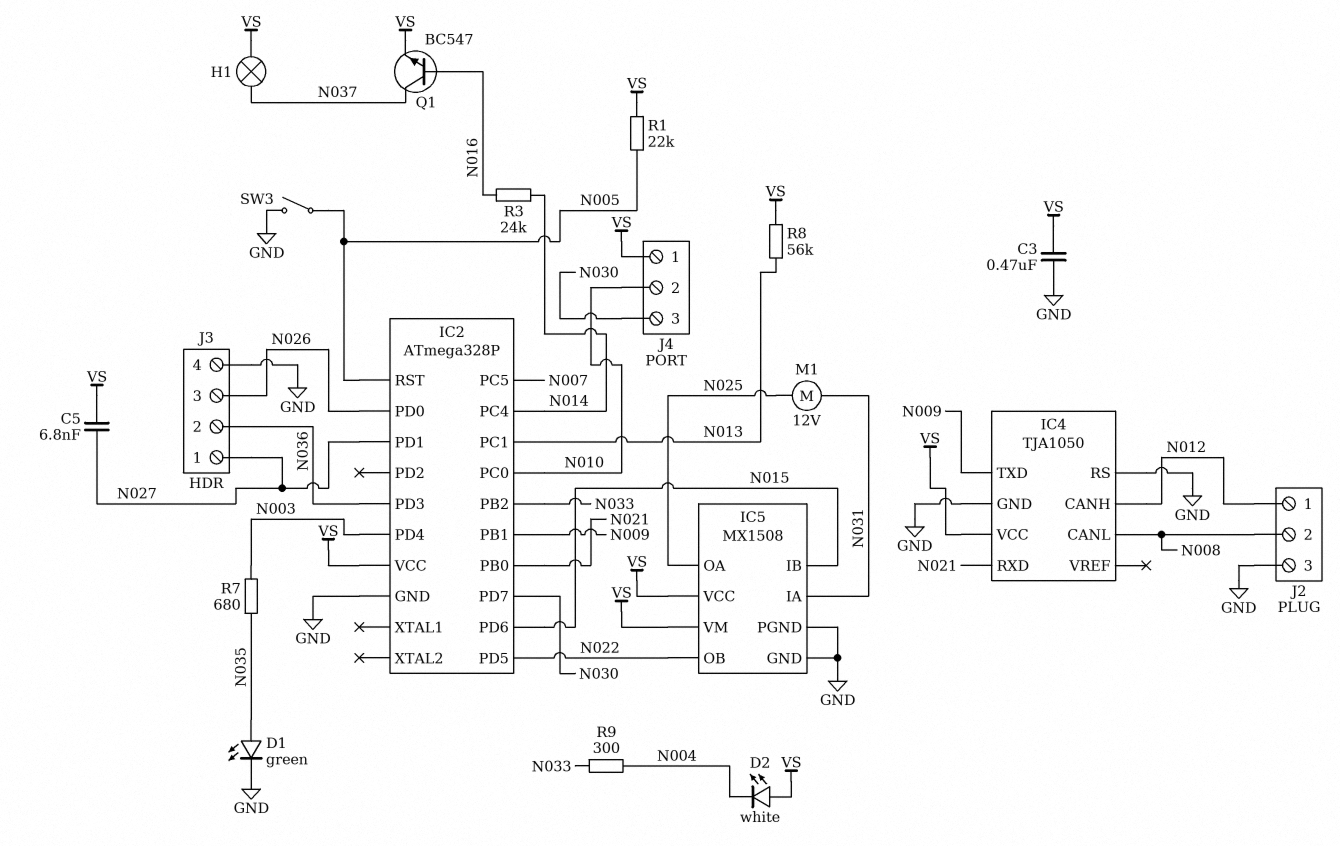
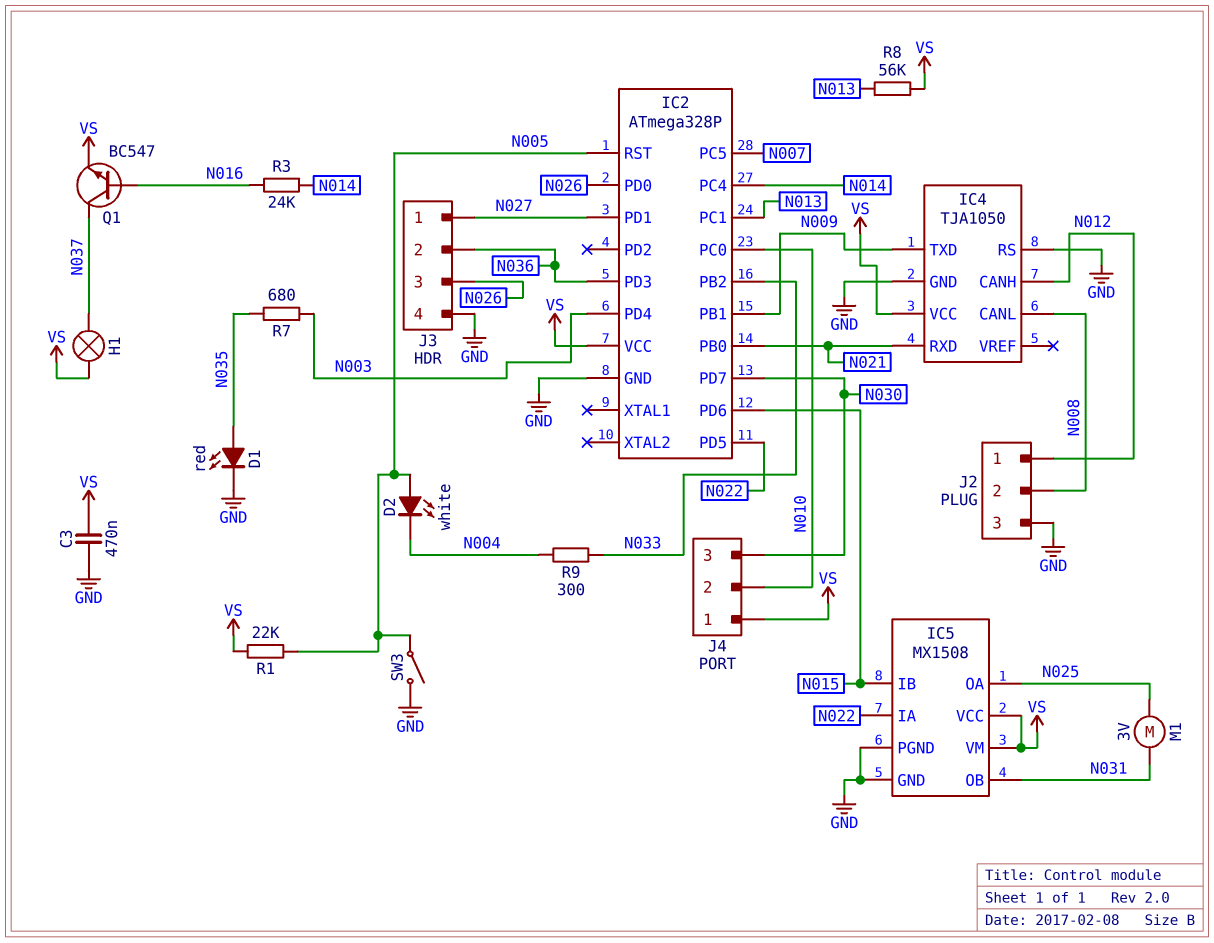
C5: 6.8nF (N027, VS) -> none
D1: LED green (A N035, K GND) -> LED red (A N035, K GND)
D2: LED white (A VS, K N004) -> LED white (A N005, K N004)
IC5 pin IA: N031 -> N022
IC5 pin OB: N022 -> N031
M1: motor 12V (N025, N031) -> motor 3V (N025, N031)

